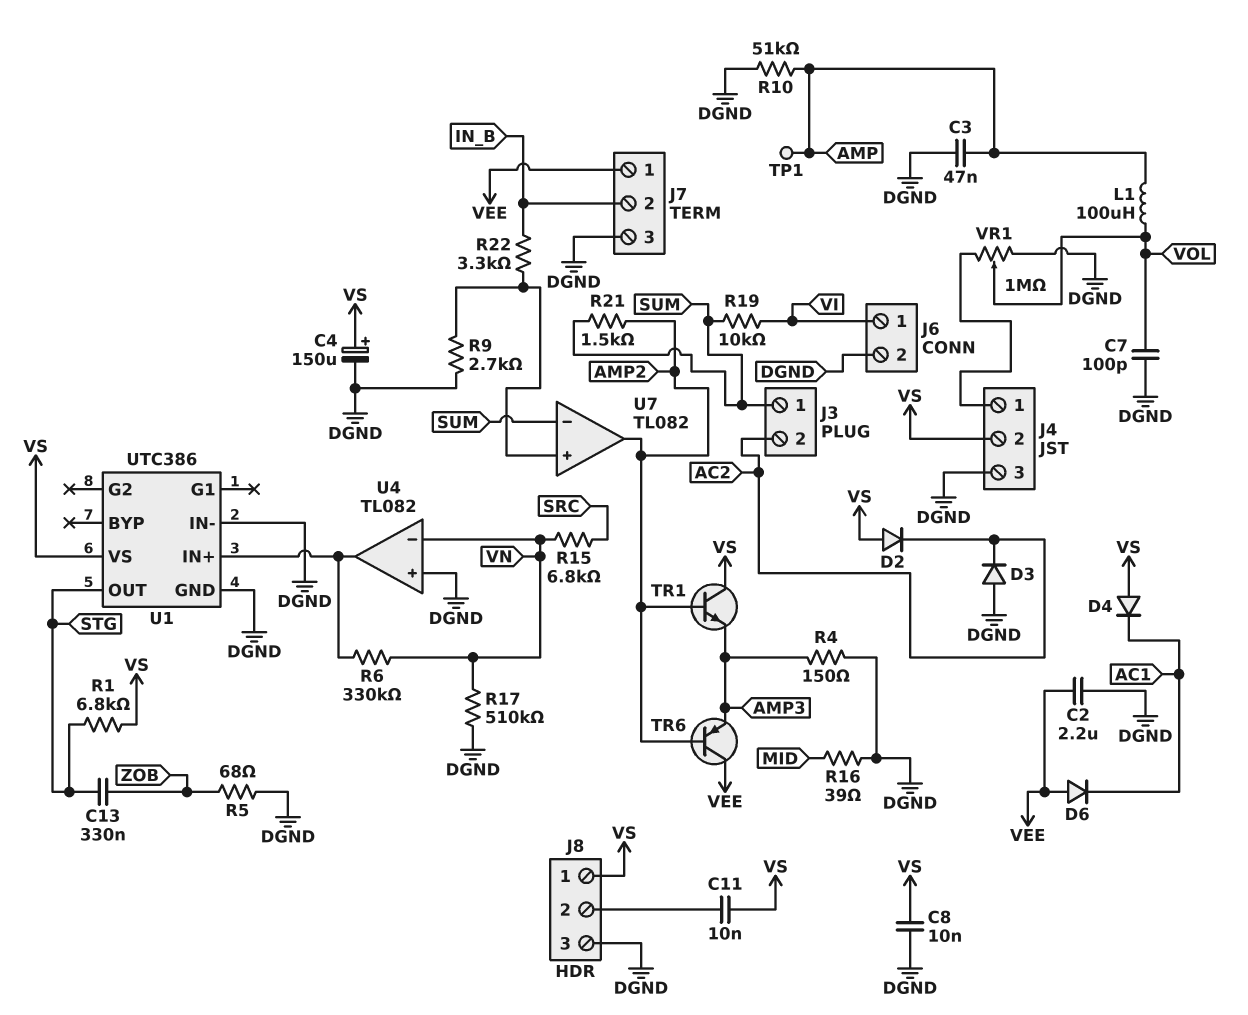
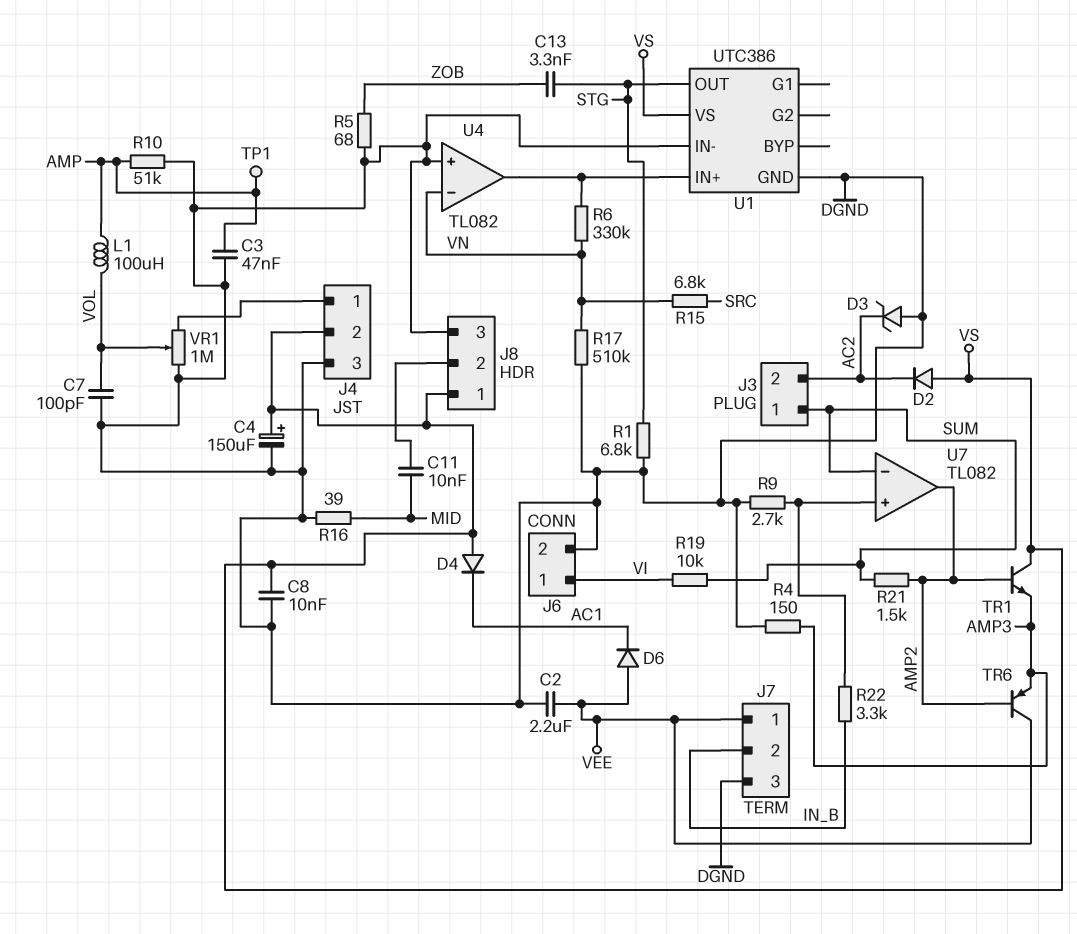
C11: 10nF (J8/2, VS) -> 10nF (J8/2, MID)
C13: 330nF (STG, ZOB) -> 3.3nF (STG, ZOB)
D3: diode (A DGND, K AC2) -> zener (A DGND, K AC2)
R1: 6.8k (STG, VS) -> 6.8k (DGND, STG)

